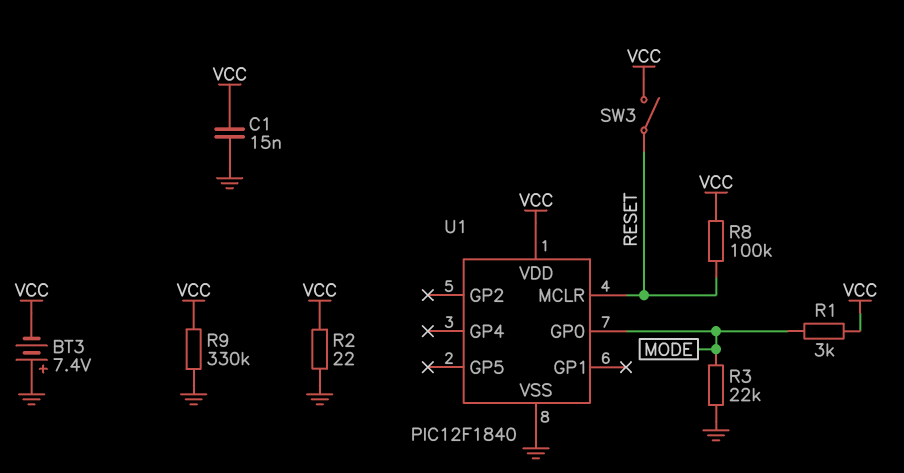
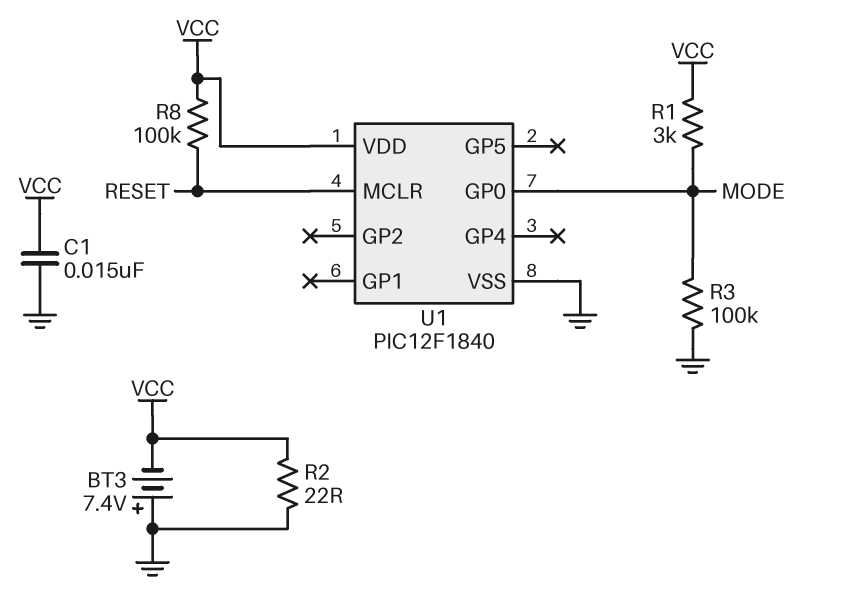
R3: 22k (GND, MODE) -> 100k (GND, MODE)
R9: 330k (GND, VCC) -> none
SW3: switch (RESET, VCC) -> none

